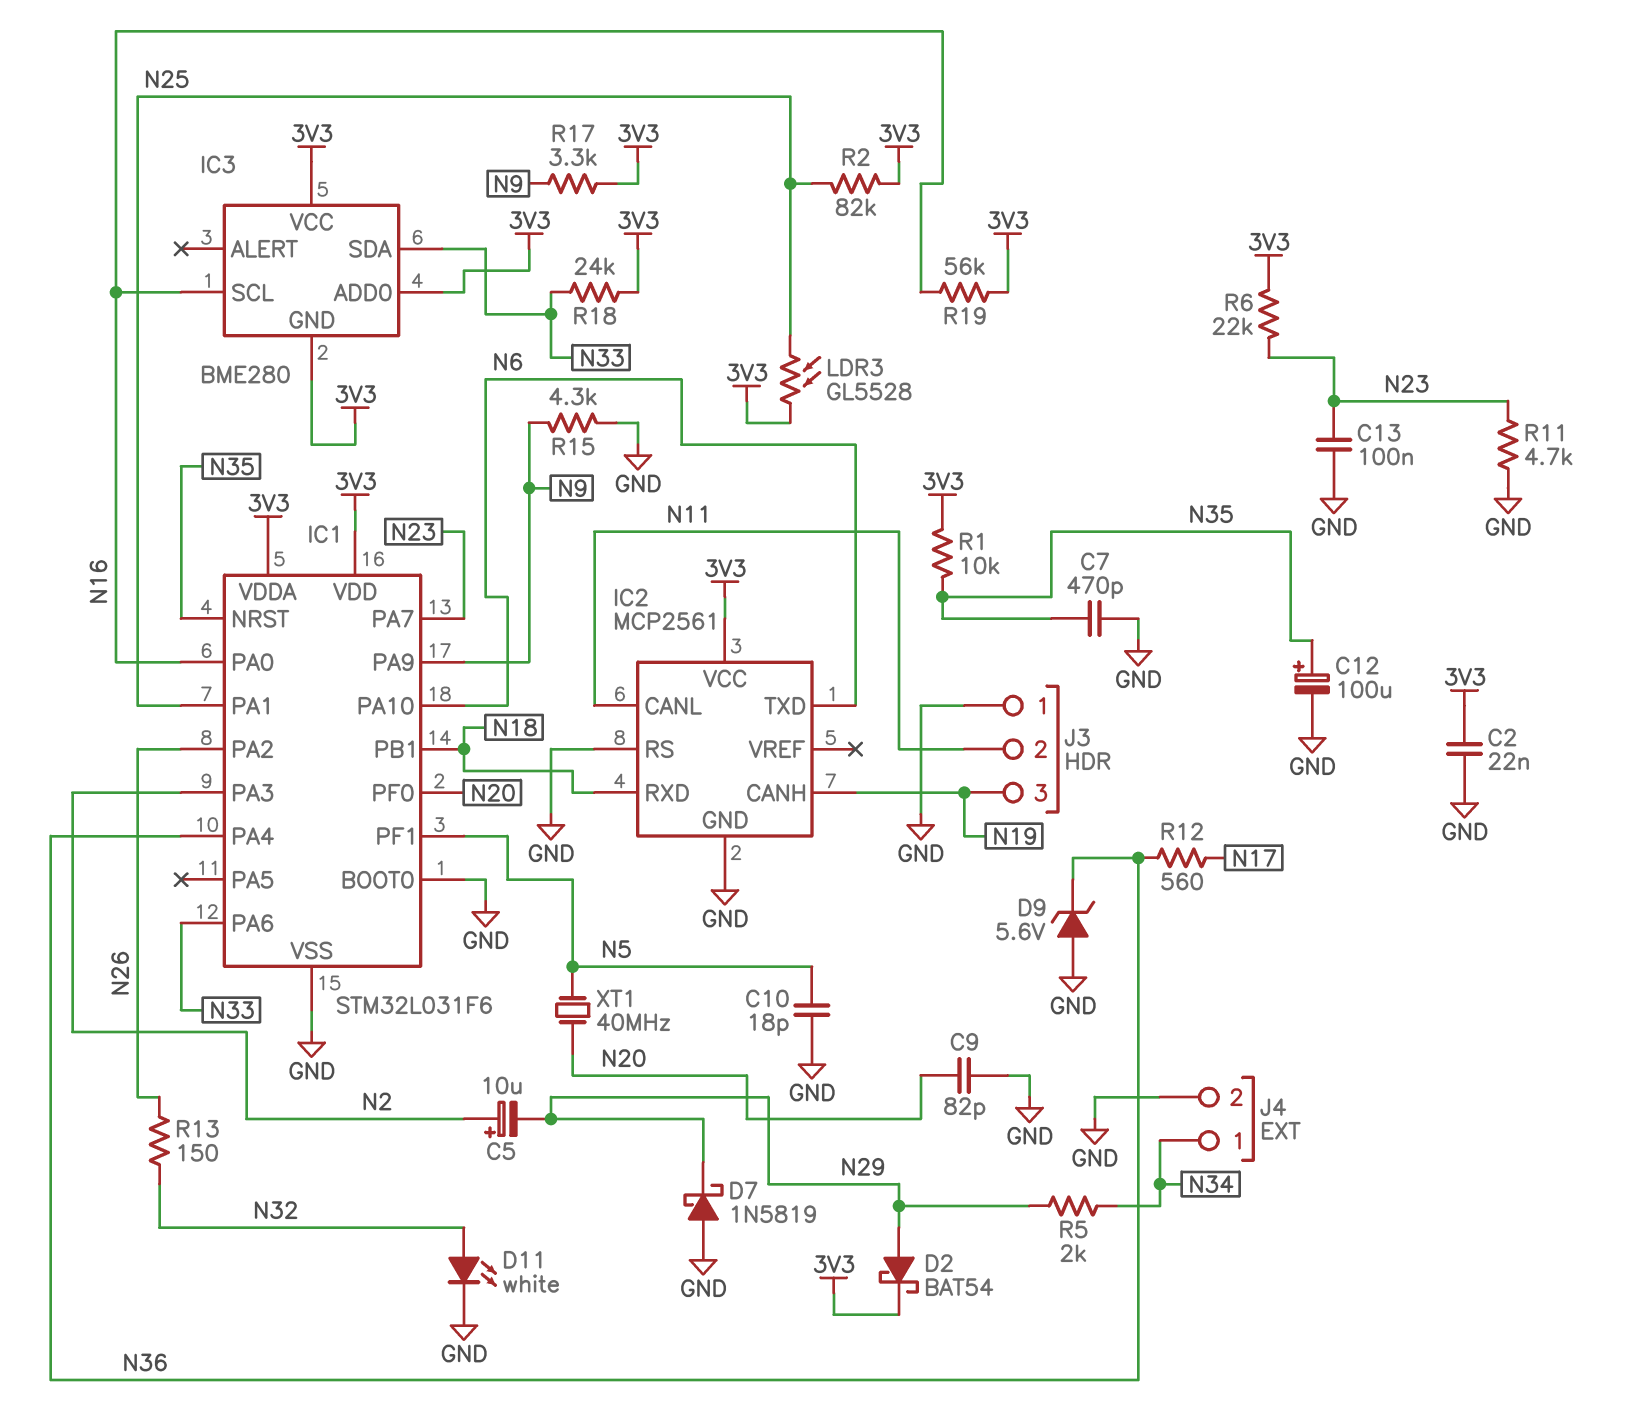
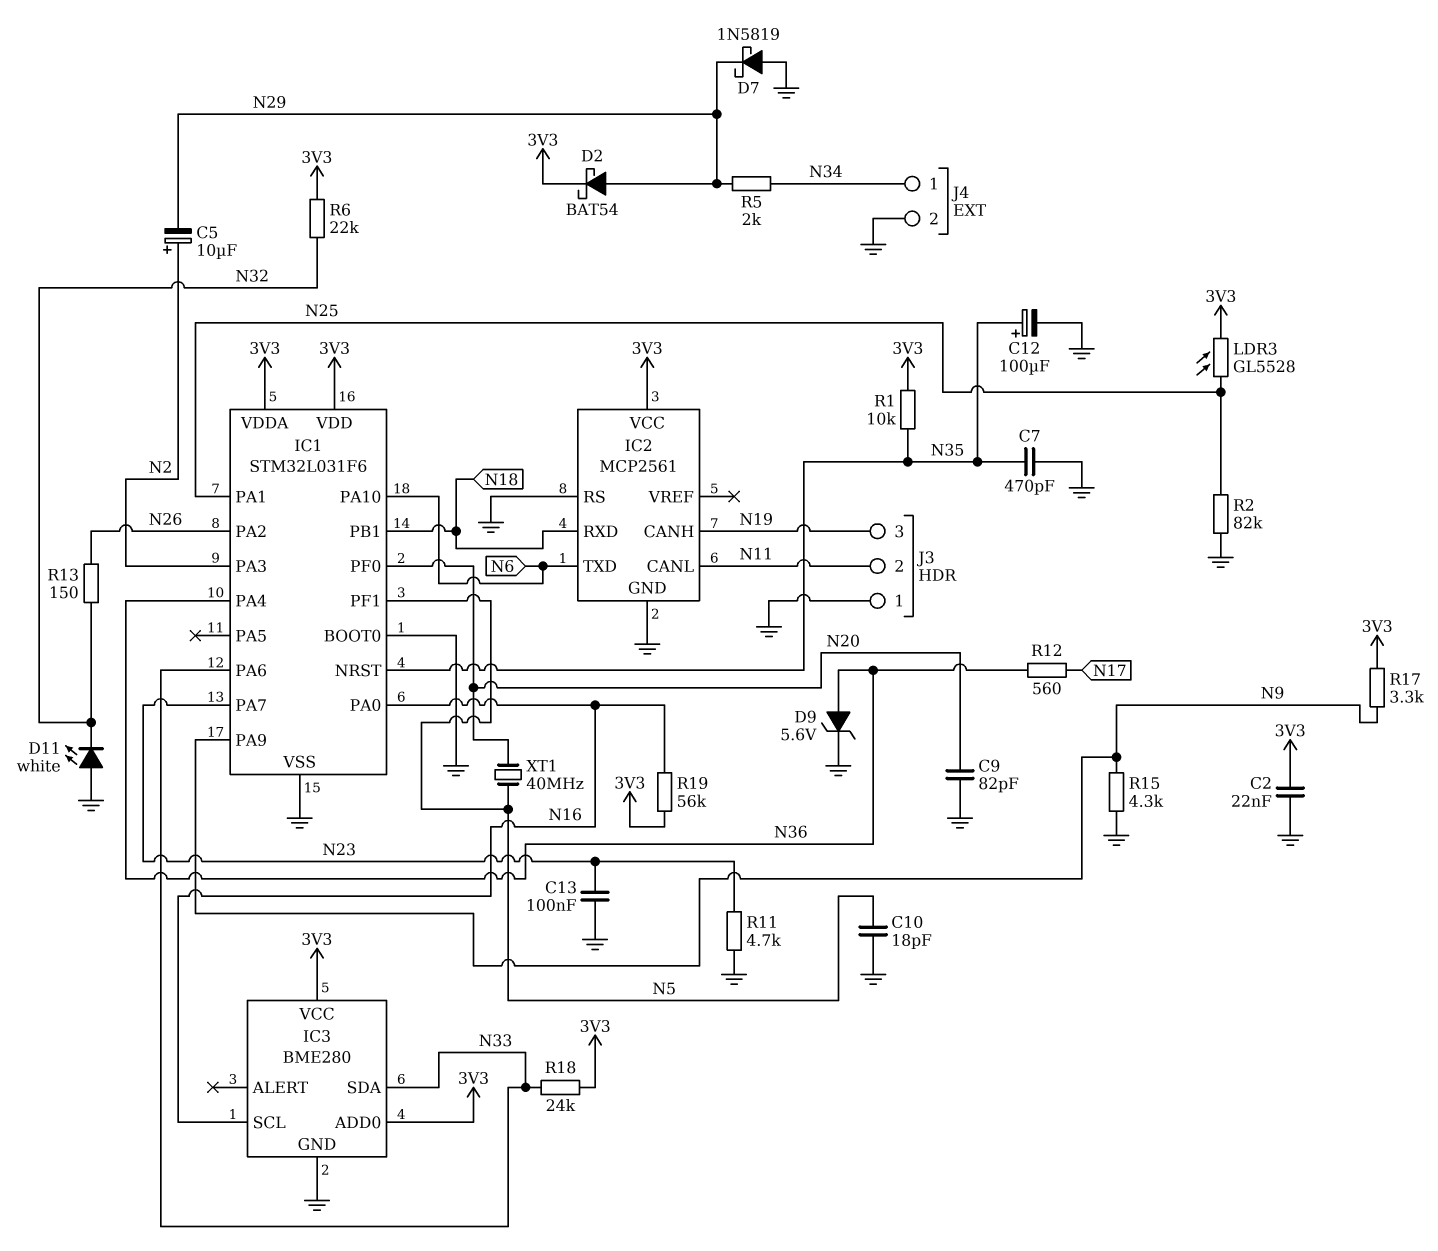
D9: zener 5.6V (A GND, K N36) -> zener 5.6V (A N36, K GND)
D11: LED white (A N32, K GND) -> LED white (A GND, K N32)
IC3 pin GND: 3V3 -> GND
R2: 82k (3V3, N25) -> 82k (GND, N25)
R6: 22k (3V3, N23) -> 22k (3V3, N32)

